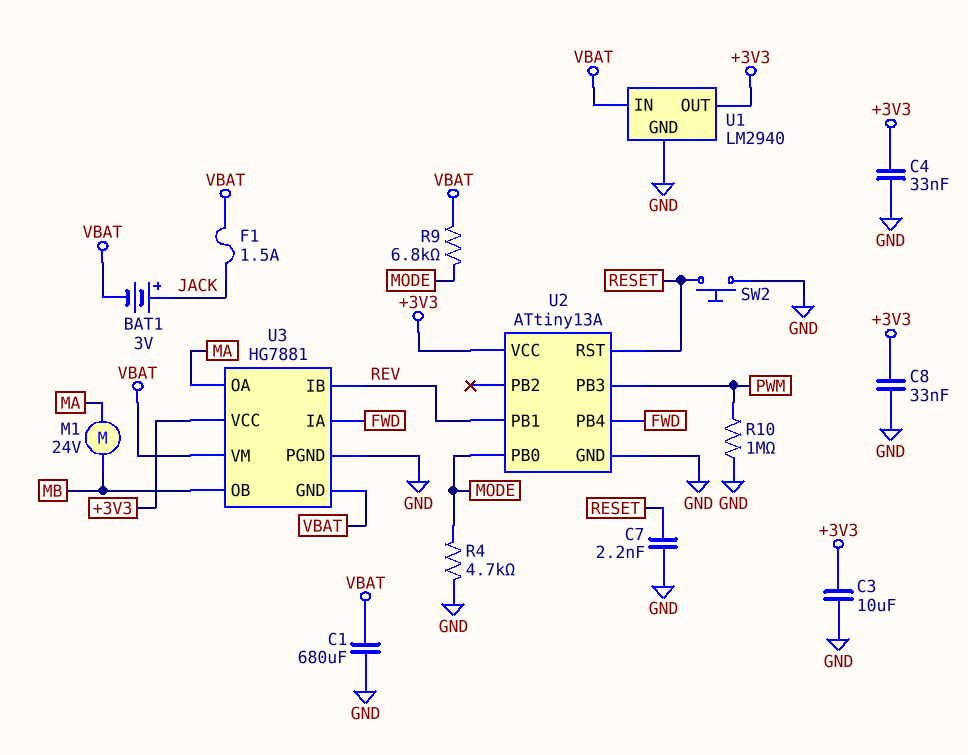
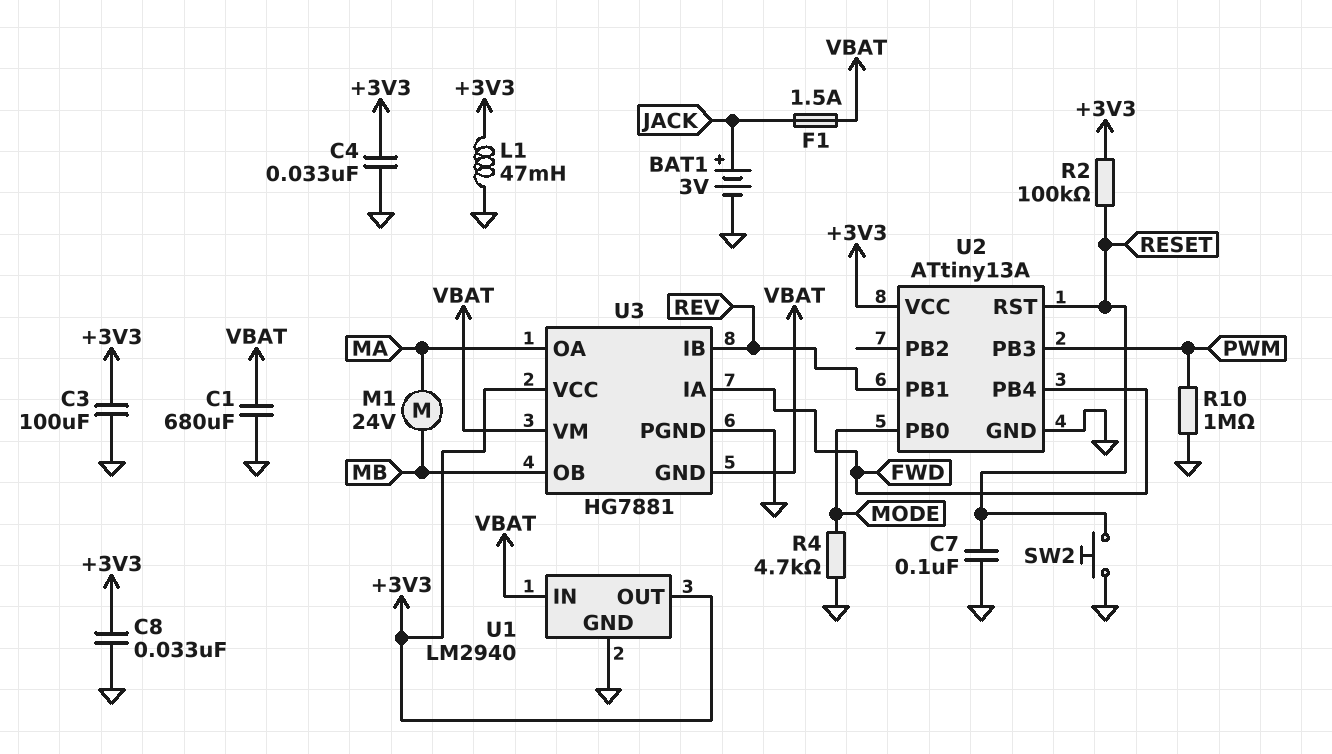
BAT1: 3V (plus JACK, minus VBAT) -> 3V (plus JACK, minus GND)
C3: 10uF (+3V3, GND) -> 100uF (+3V3, GND)
C7: 2.2nF (GND, RESET) -> 100nF (GND, RESET)
L1: none -> 47mH (+3V3, GND)
R2: none -> 100k (+3V3, RESET)
R9: 6.8k (MODE, VBAT) -> none

